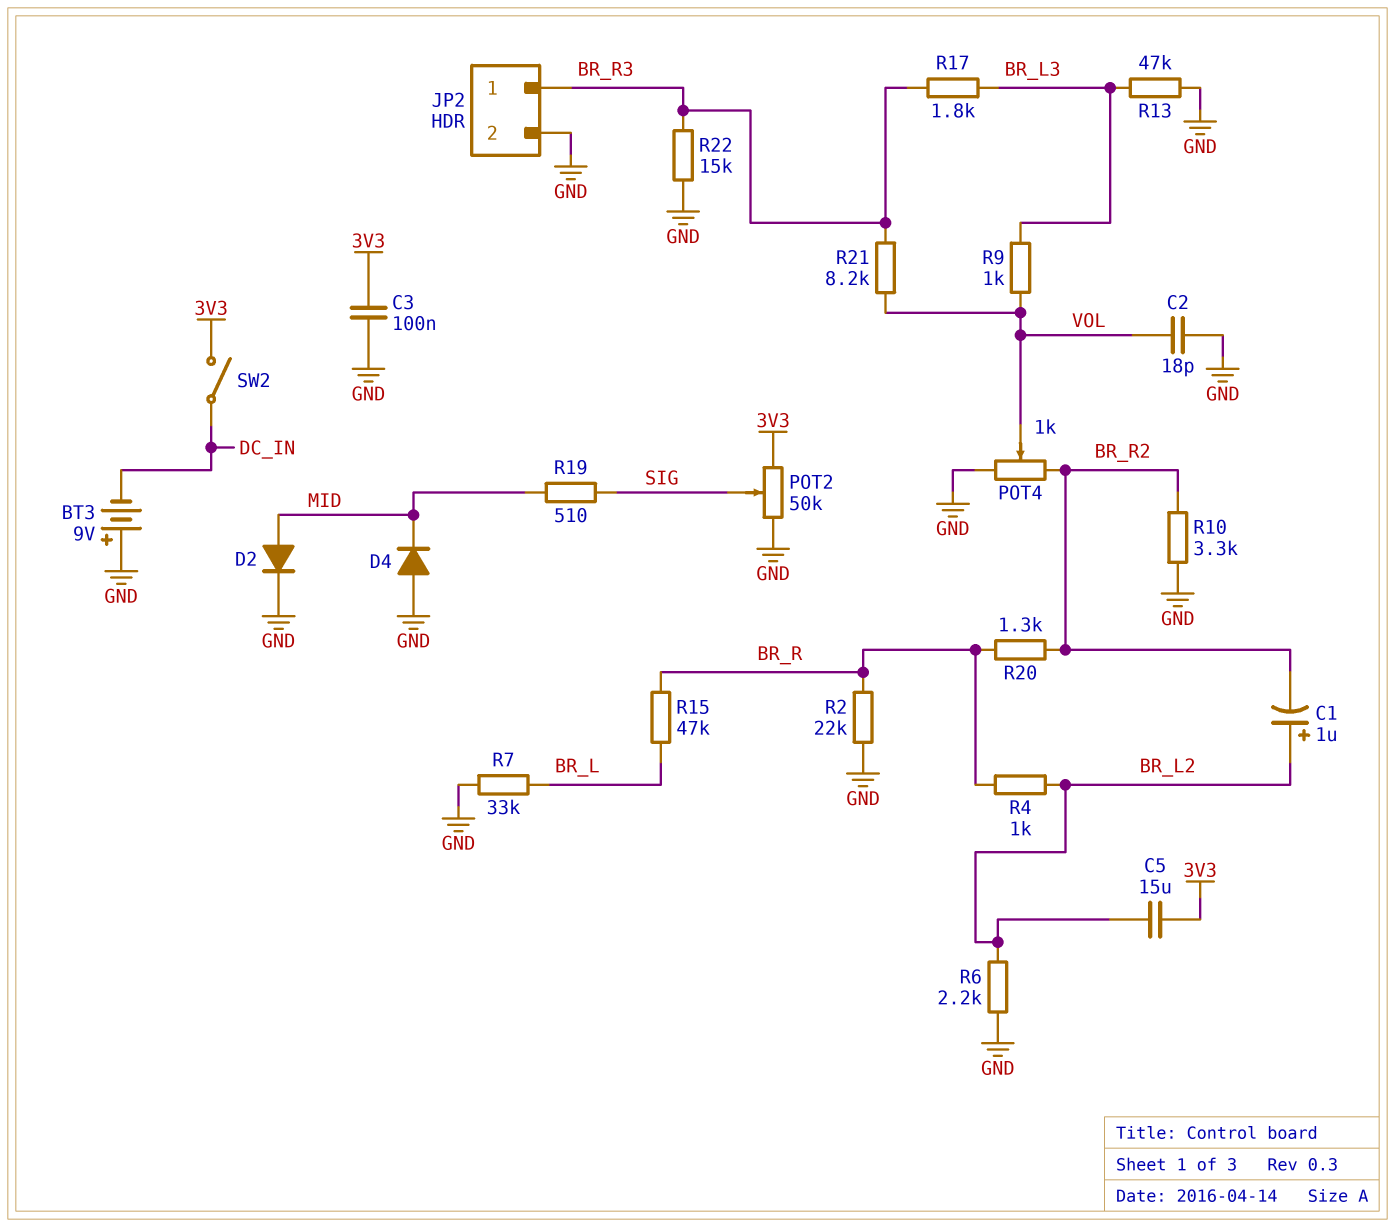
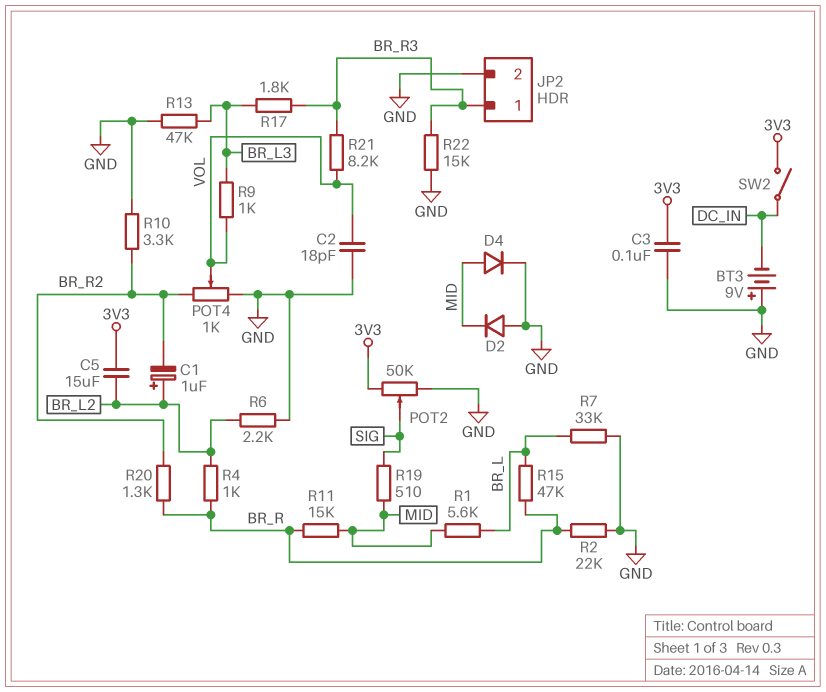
D2: diode (A MID, K GND) -> diode (A GND, K MID)
D4: diode (A GND, K MID) -> diode (A MID, K GND)
R1: none -> 5.6k (BR_L, MID)
R11: none -> 15k (BR_R, MID)

